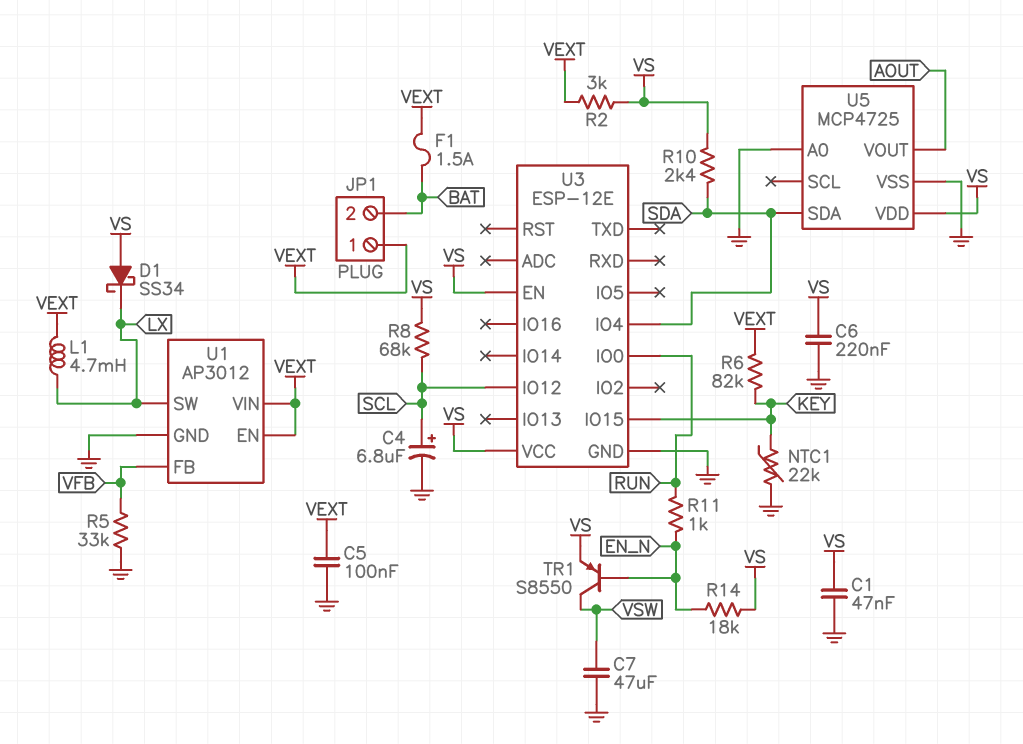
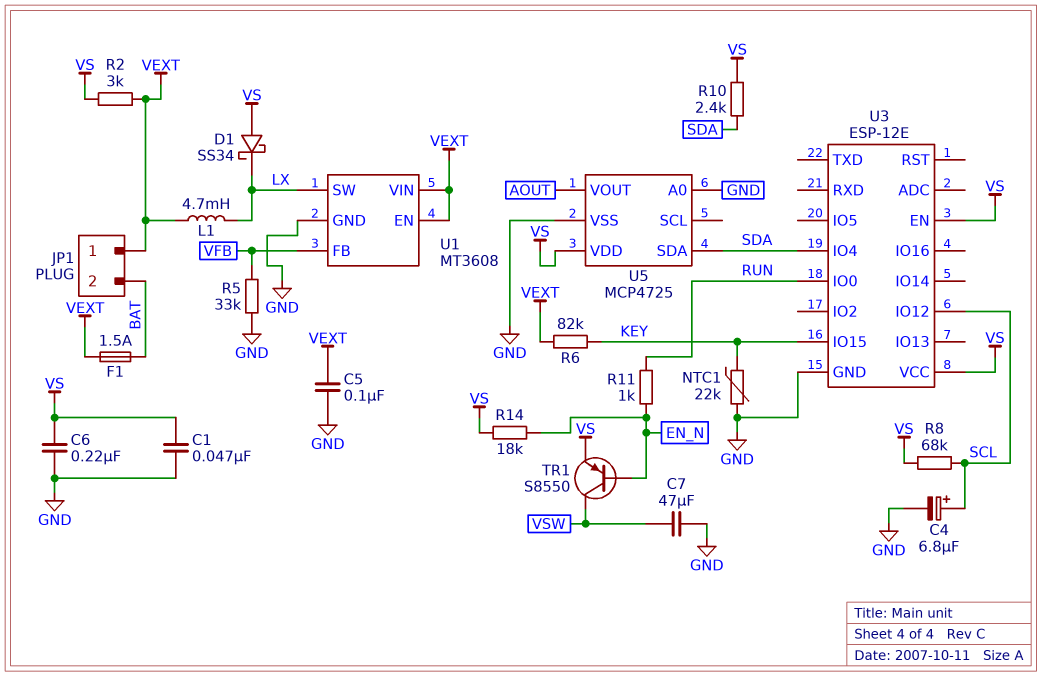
U1: AP3012 -> MT3608

